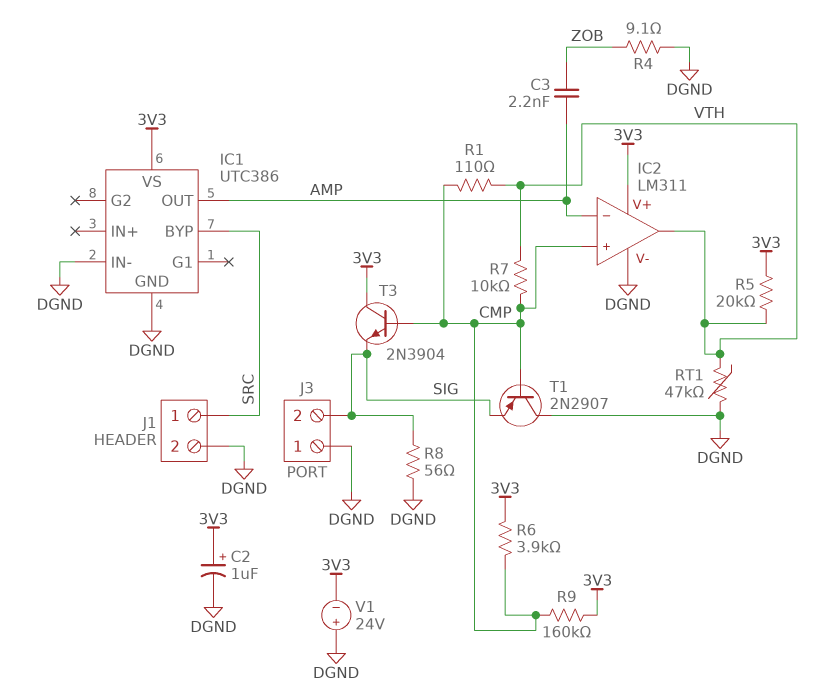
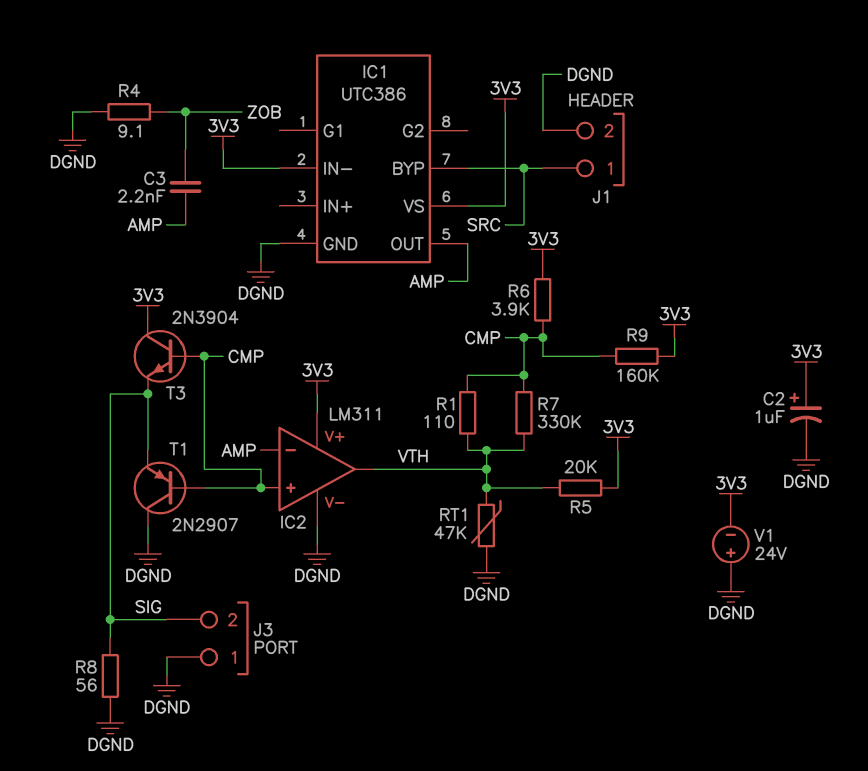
IC1 pin IN-: DGND -> 3V3
R7: 10k (CMP, VTH) -> 330k (CMP, VTH)

